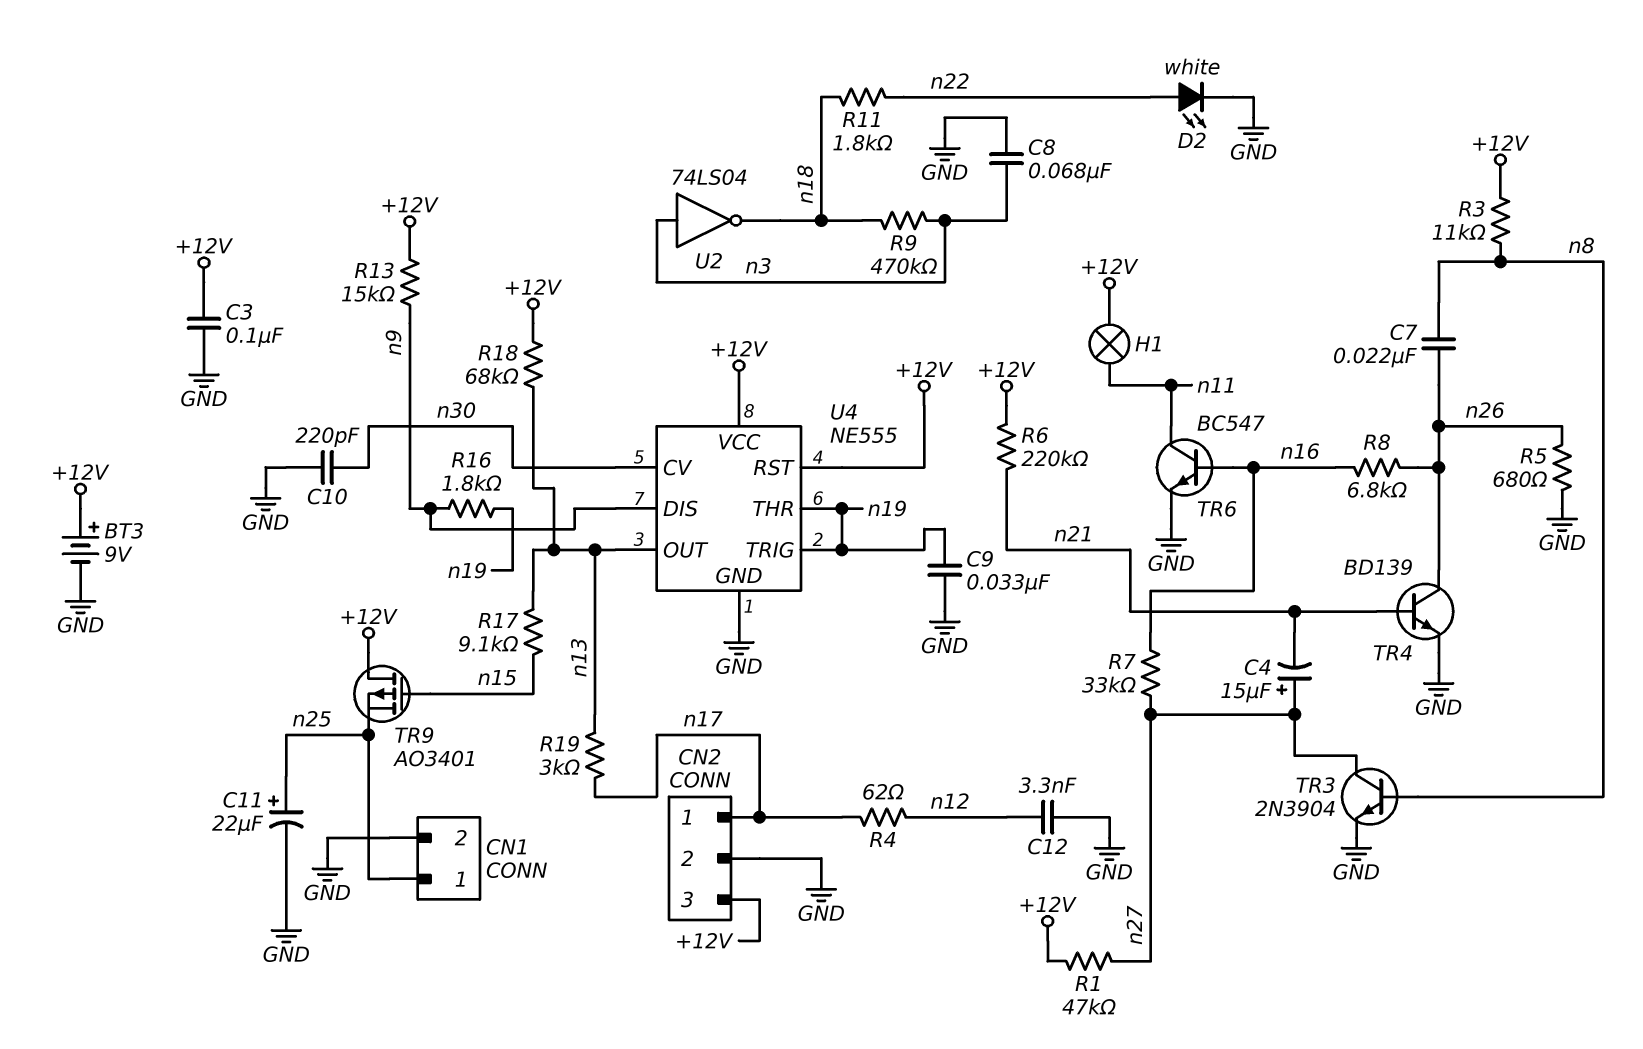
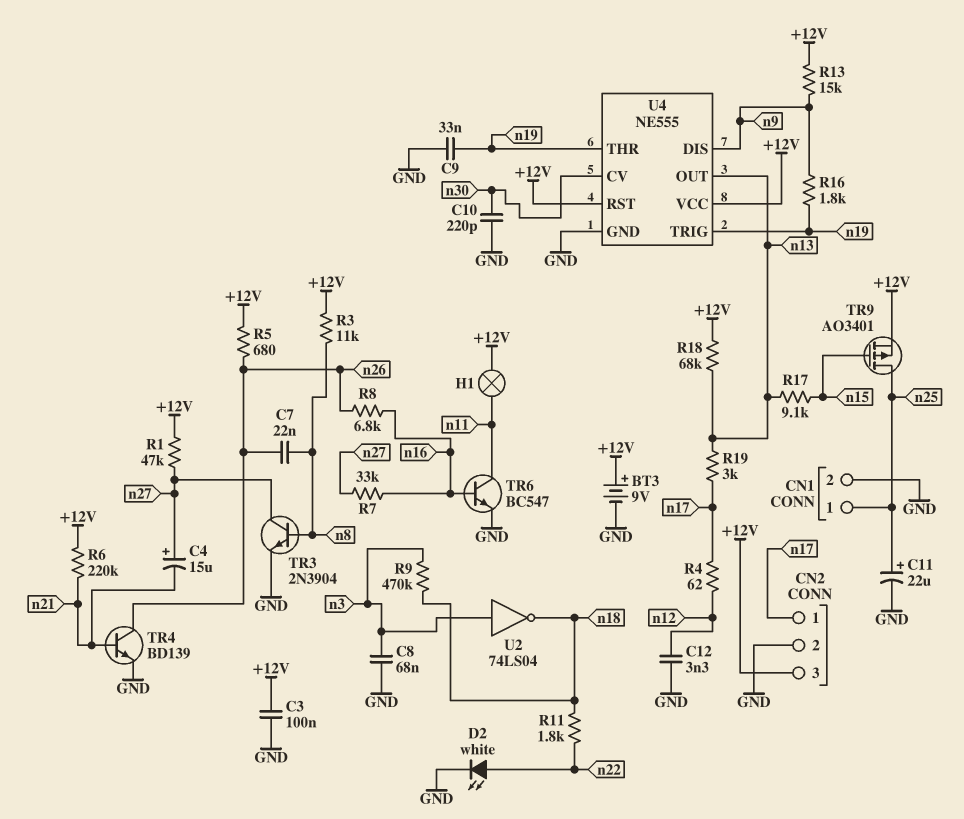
R5: 680 (GND, n26) -> 680 (+12V, n26)
TR9: PMOS AO3401 (G n15, D +12V, S n25) -> PMOS AO3401 (G n15, D n25, S +12V)

